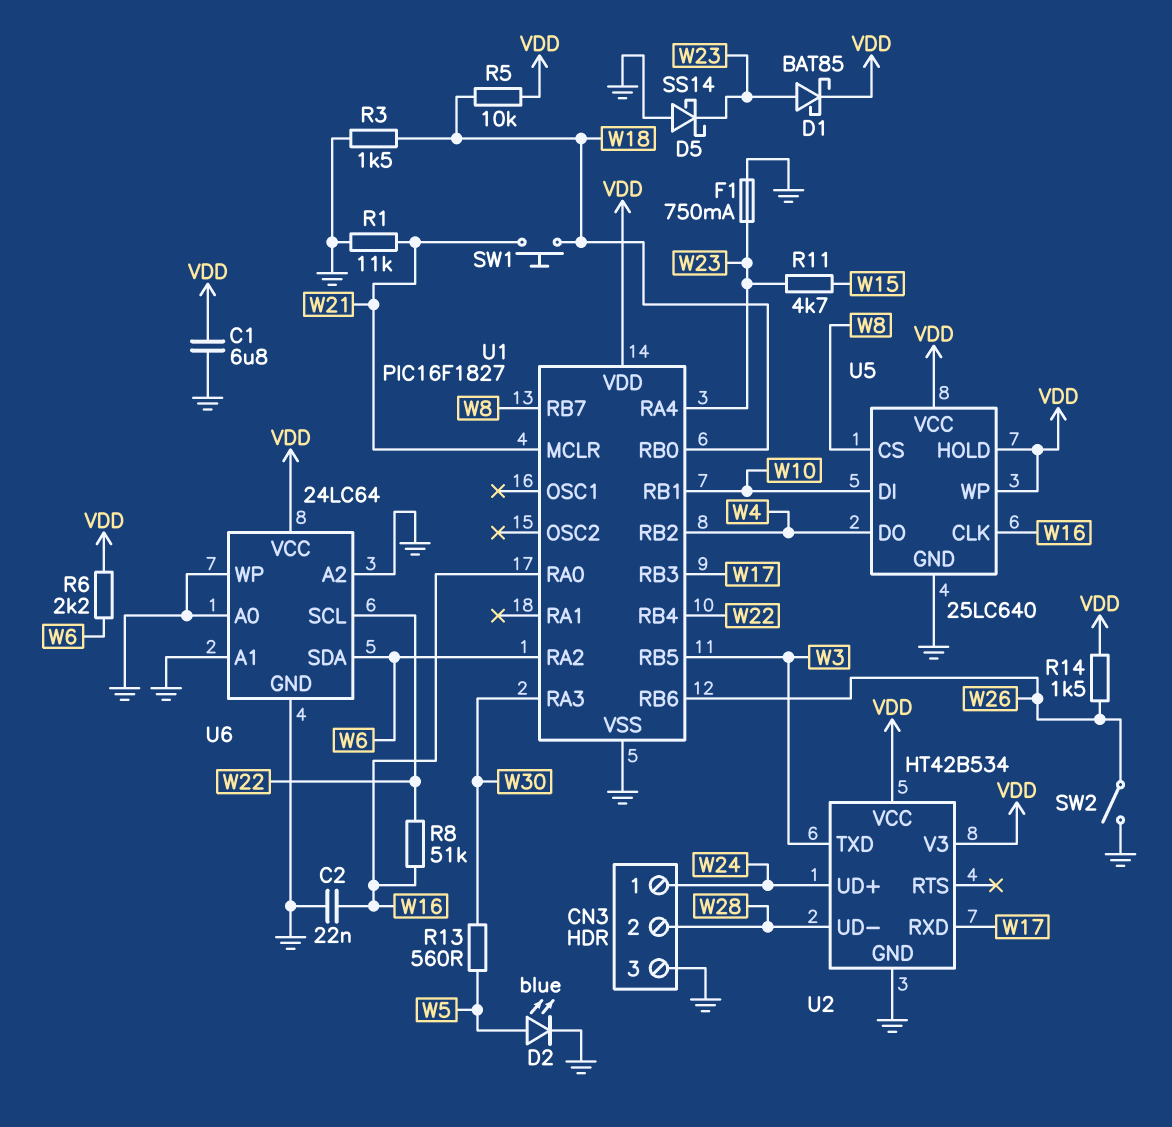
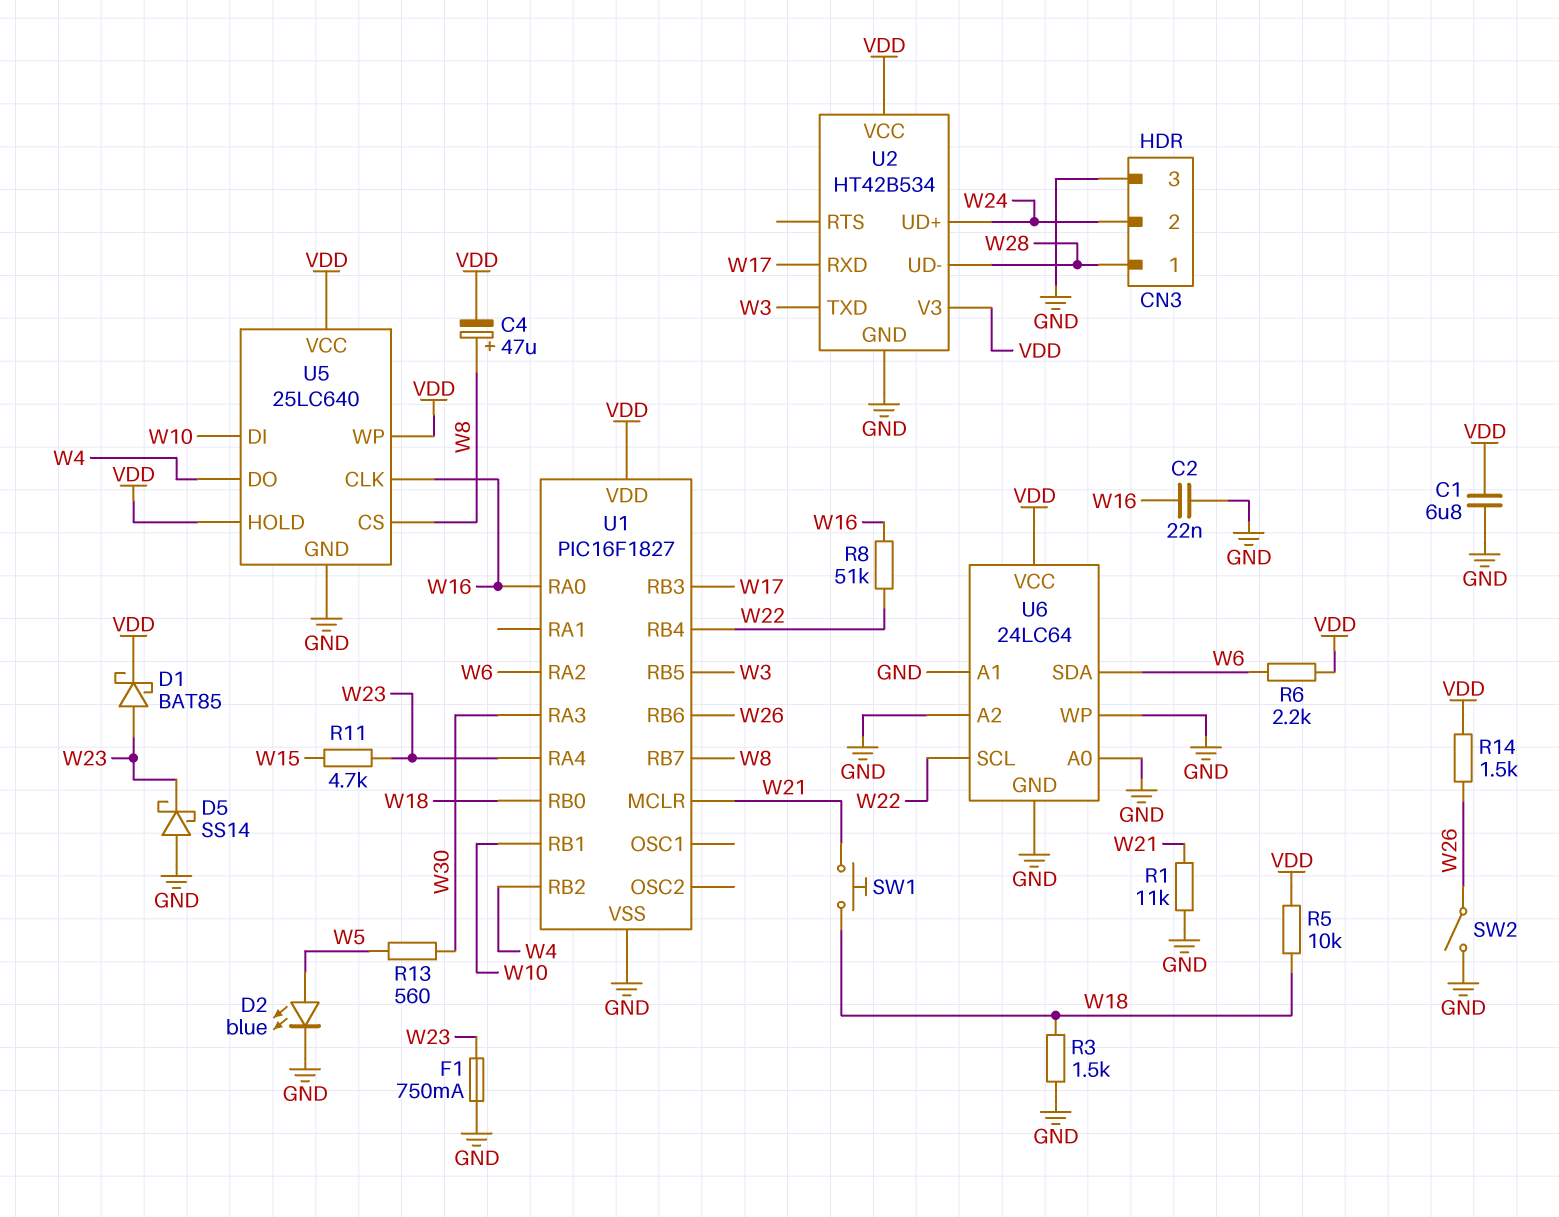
C4: none -> 47uF (plus W8, minus VDD)
CN3 pin 1: W24 -> W28
CN3 pin 2: W28 -> W24

